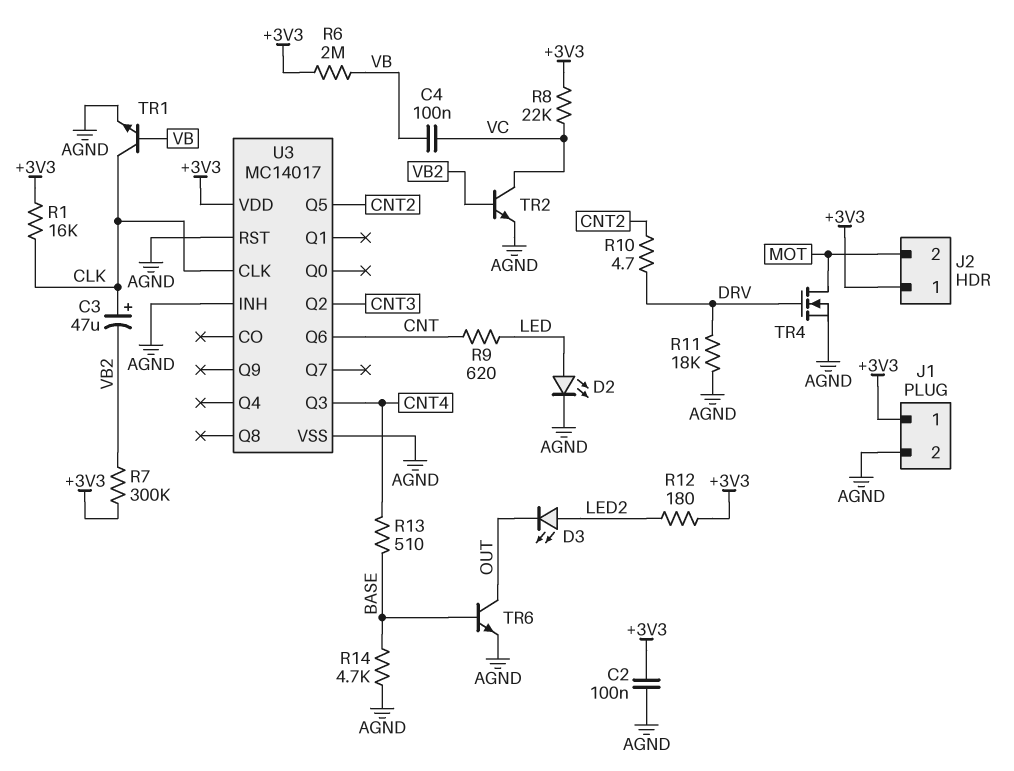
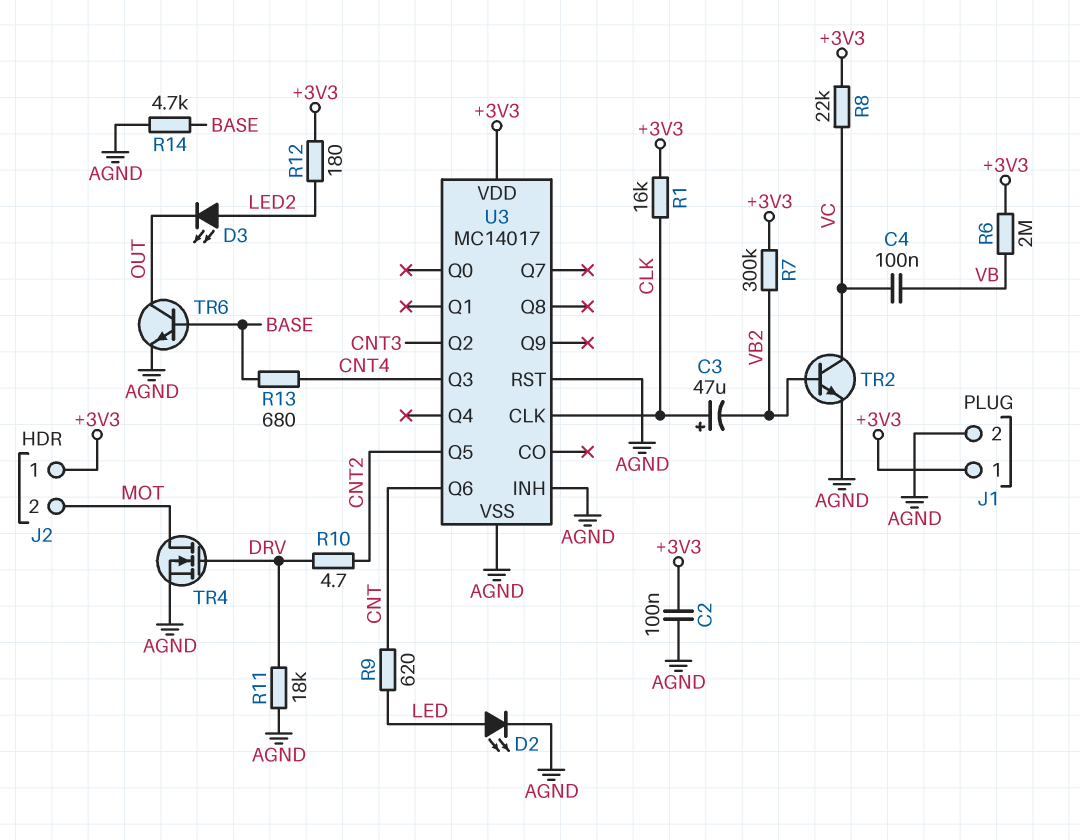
R13: 510 (BASE, CNT4) -> 680 (BASE, CNT4)
TR1: NPN (B VB, C CLK, E AGND) -> none

